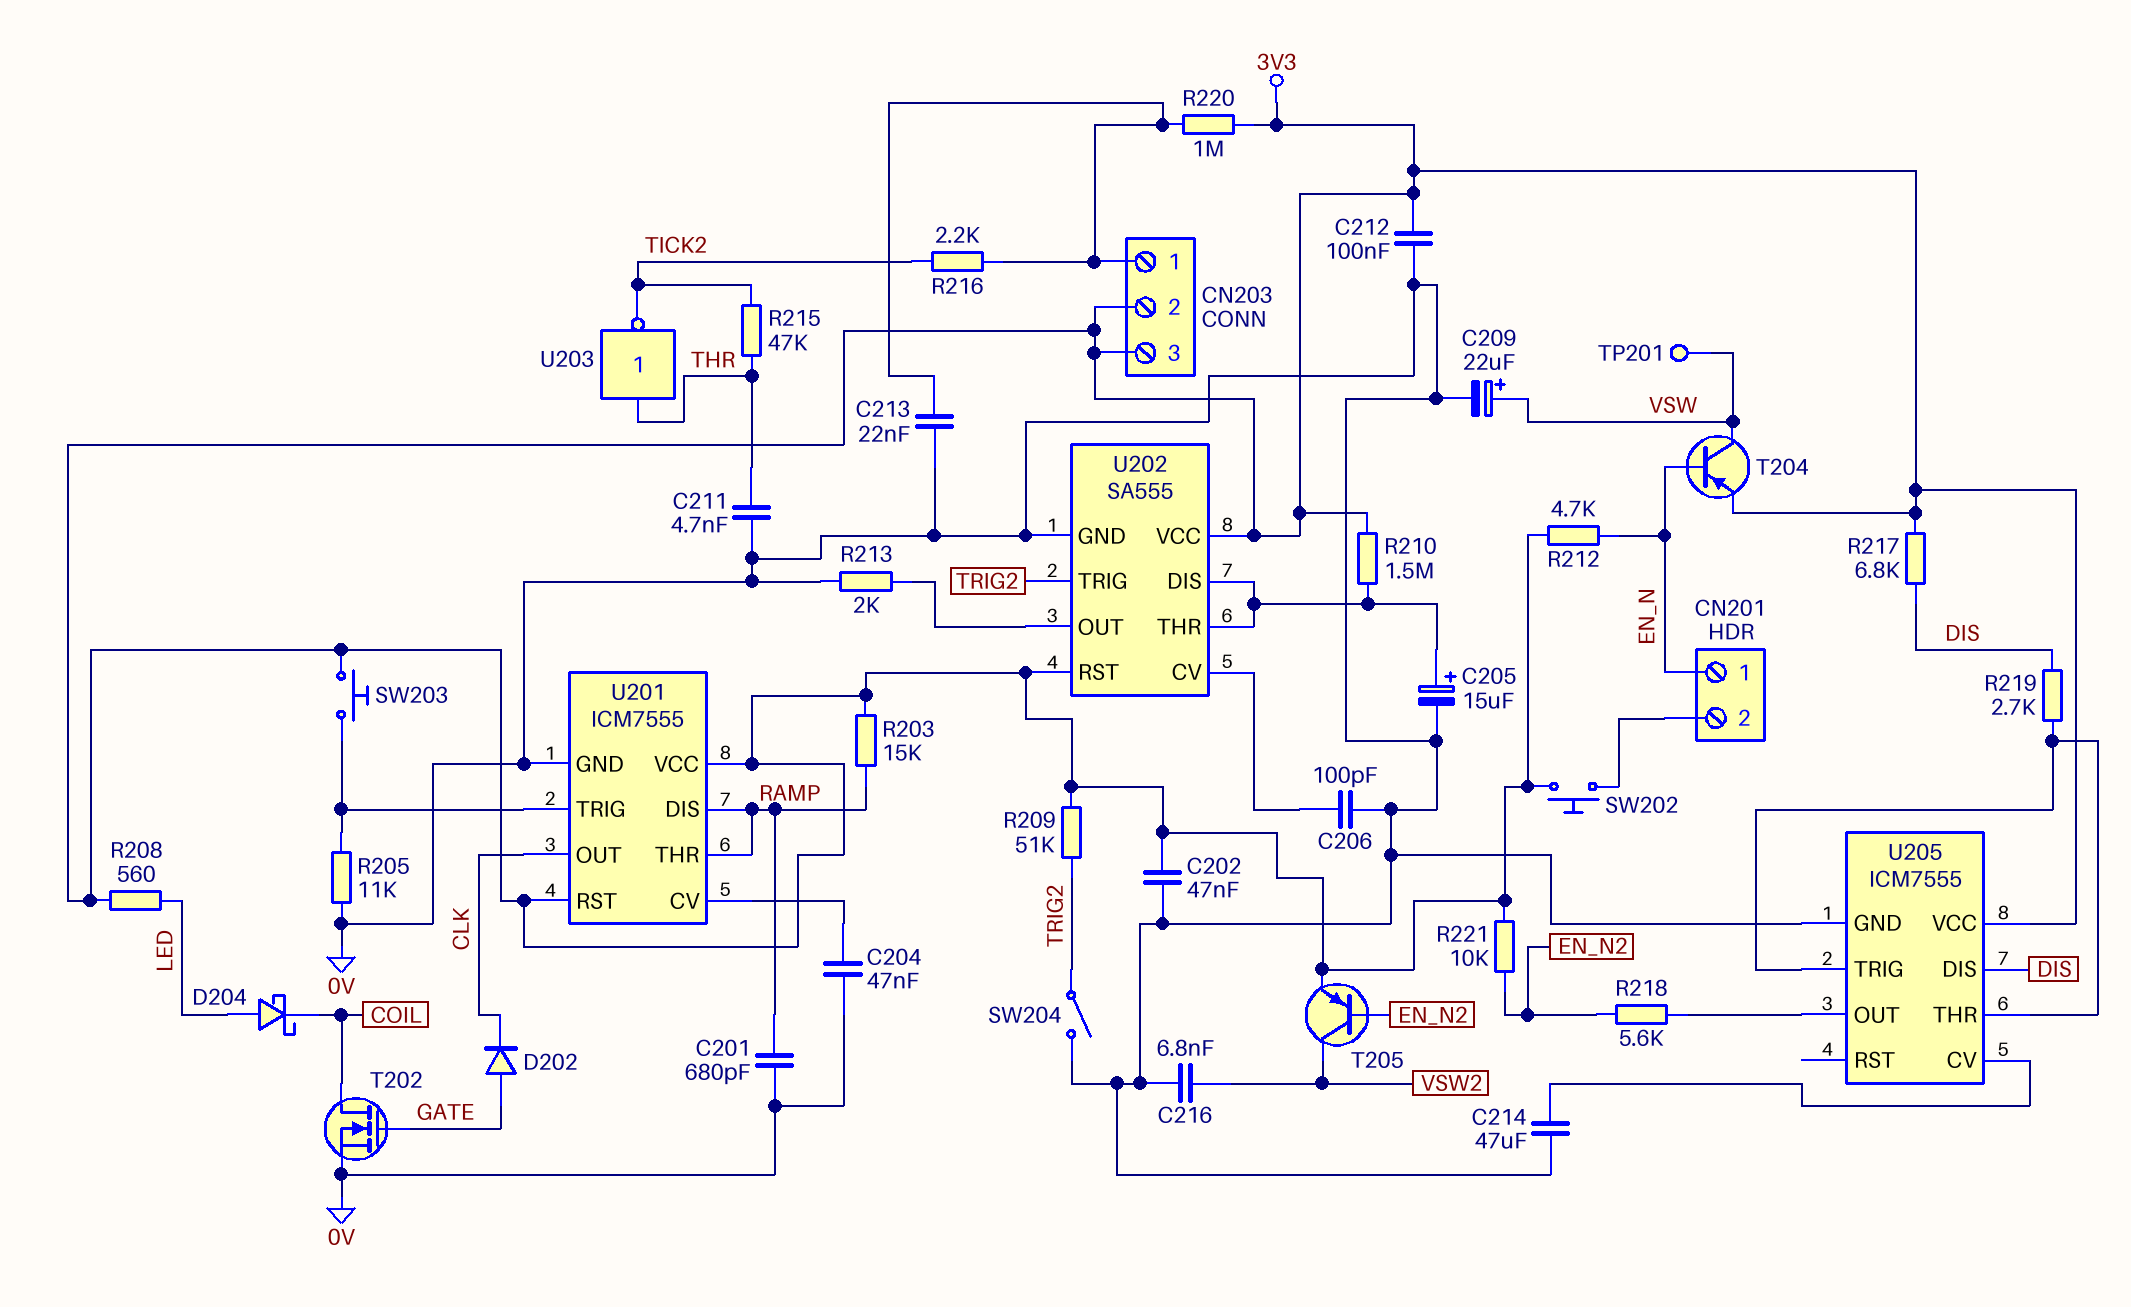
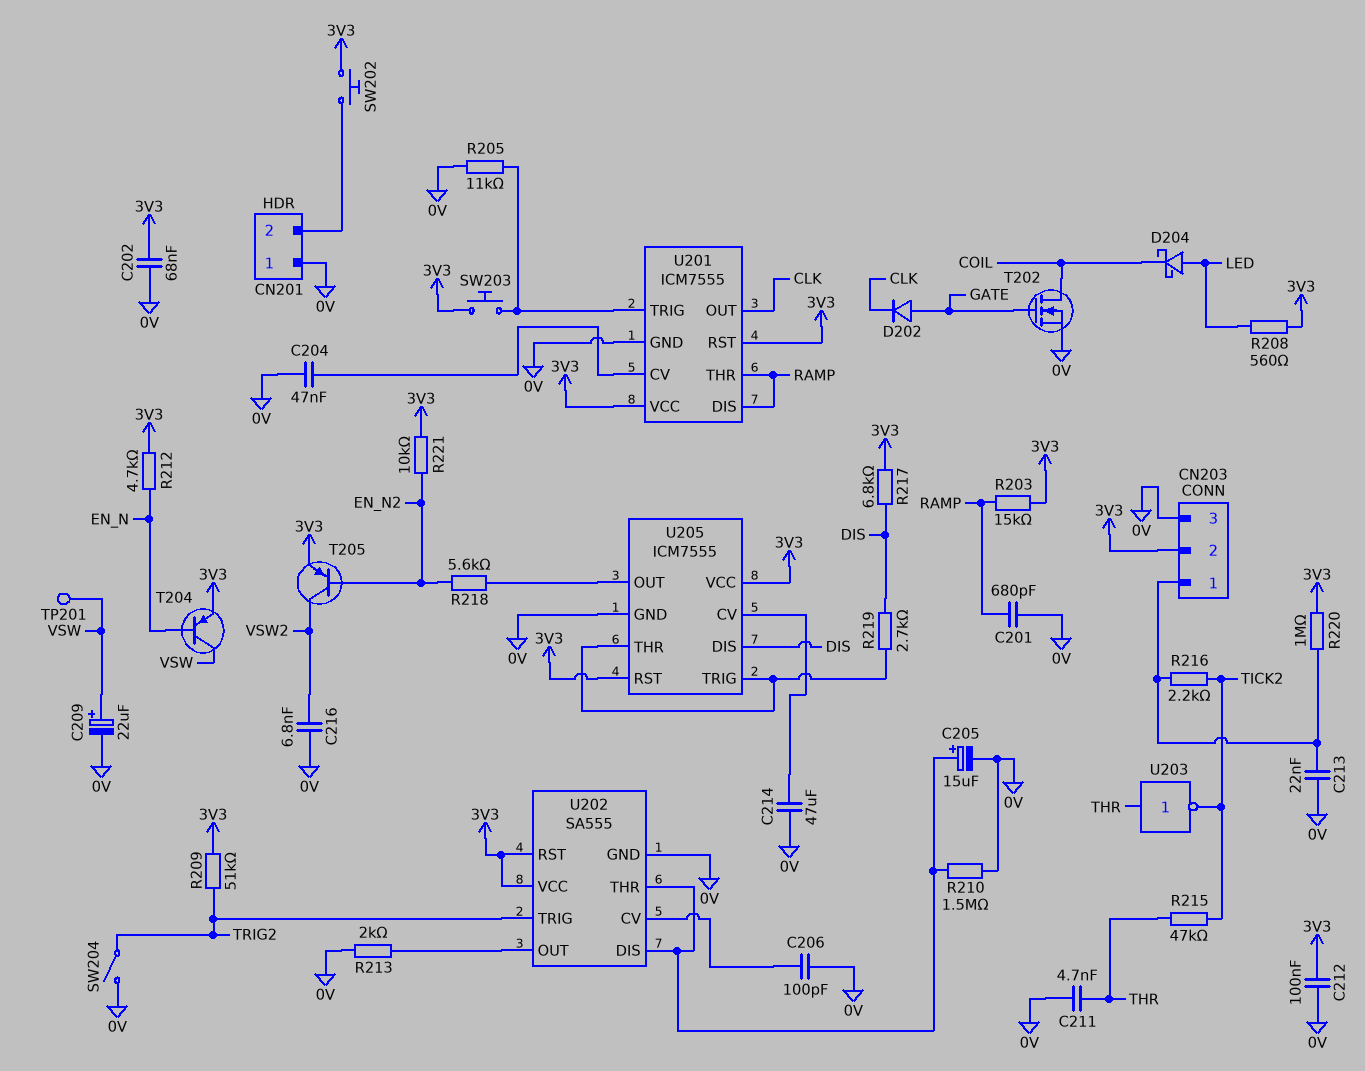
C202: 47nF (0V, 3V3) -> 68nF (0V, 3V3)
CN201 pin 1: EN_N -> 0V
CN203 pin 3: 3V3 -> 0V
R210: 1.5M (3V3, U202/DIS) -> 1.5M (0V, U202/DIS)
U205 pin RST: none -> 3V3

